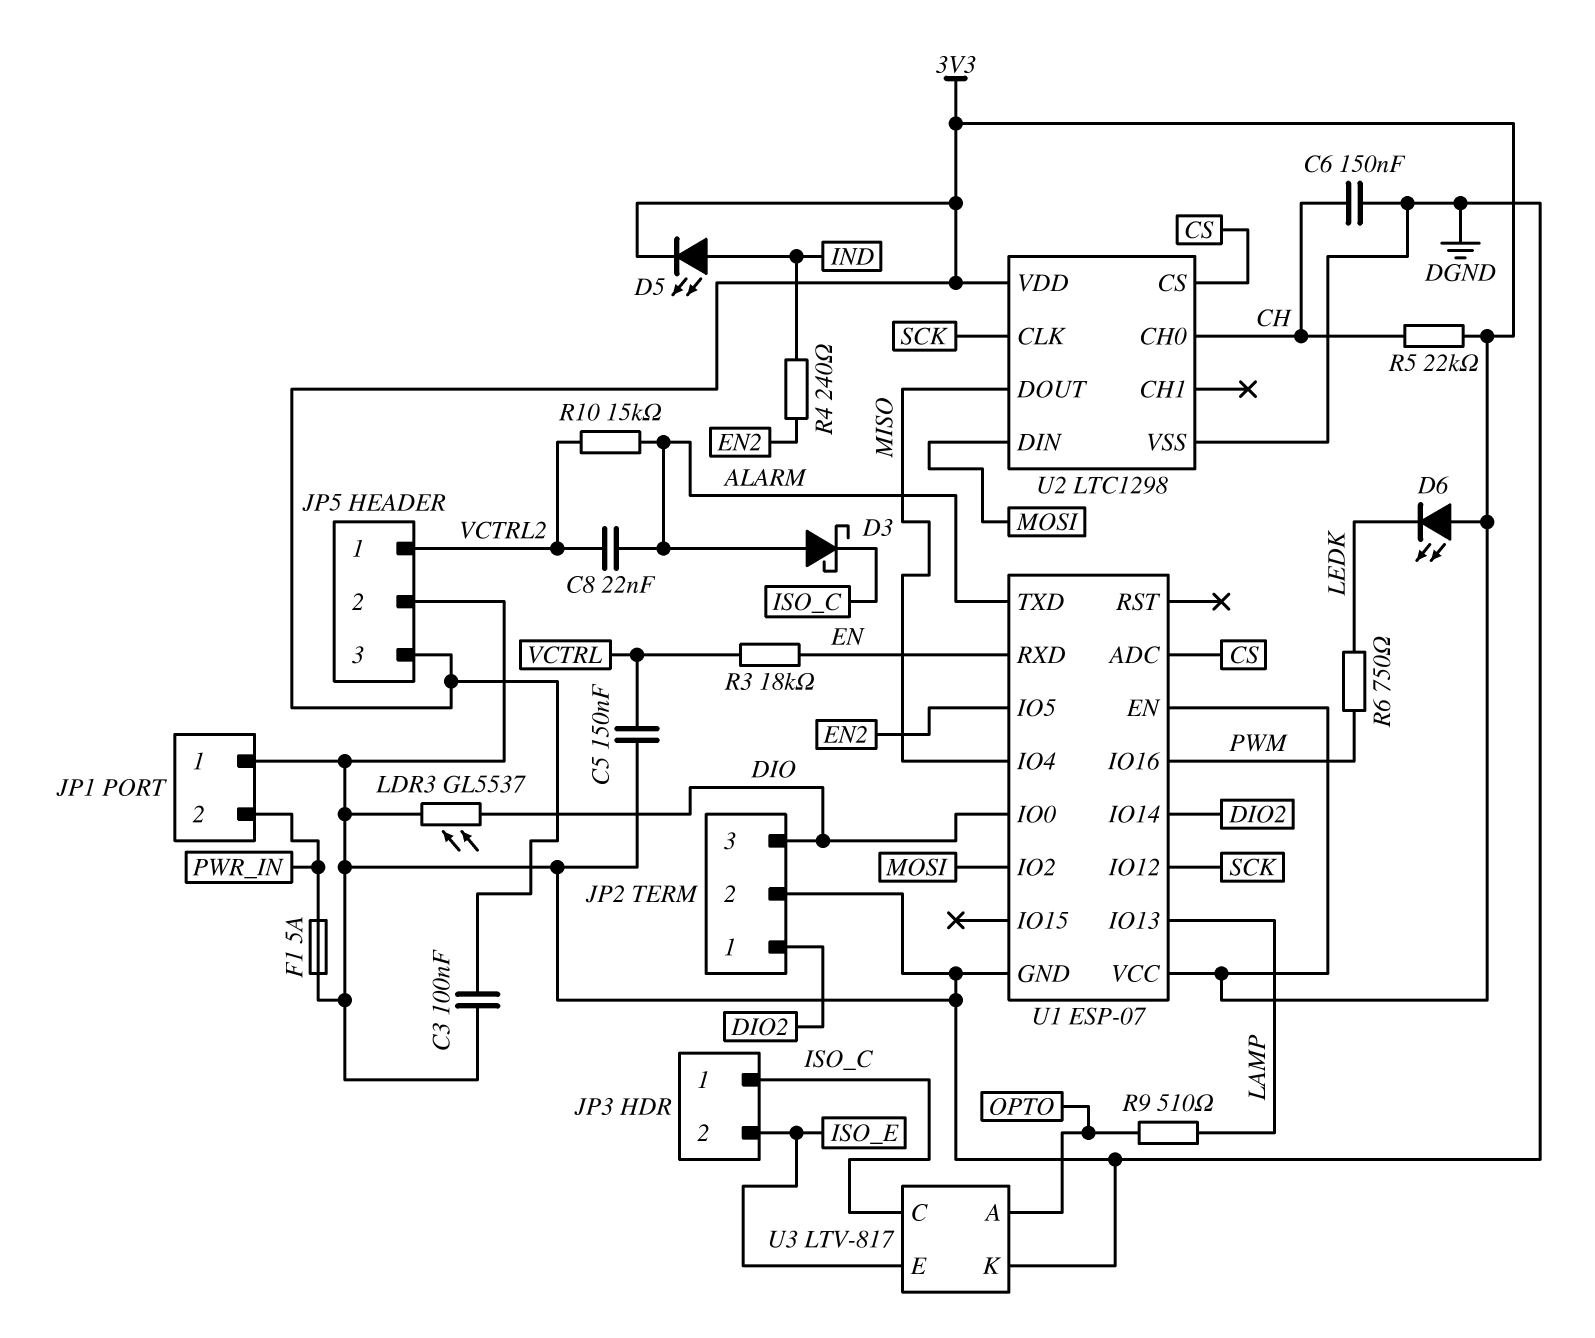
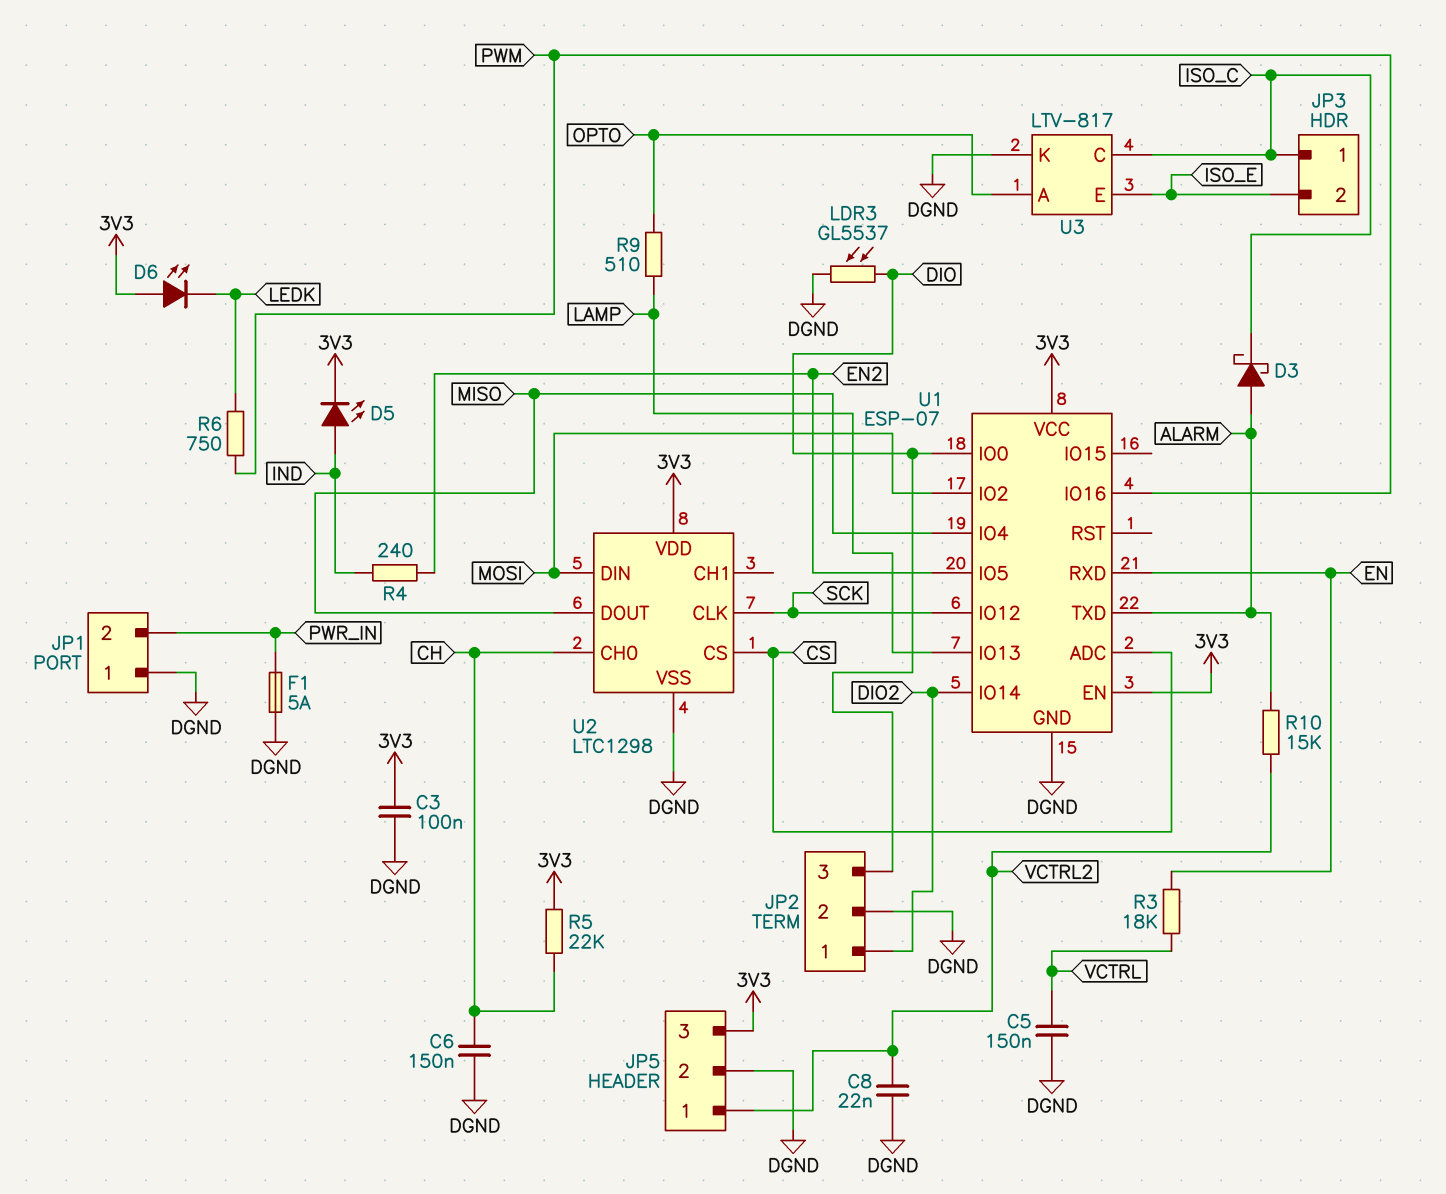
C8: 22nF (ALARM, VCTRL2) -> 22nF (DGND, VCTRL2)

